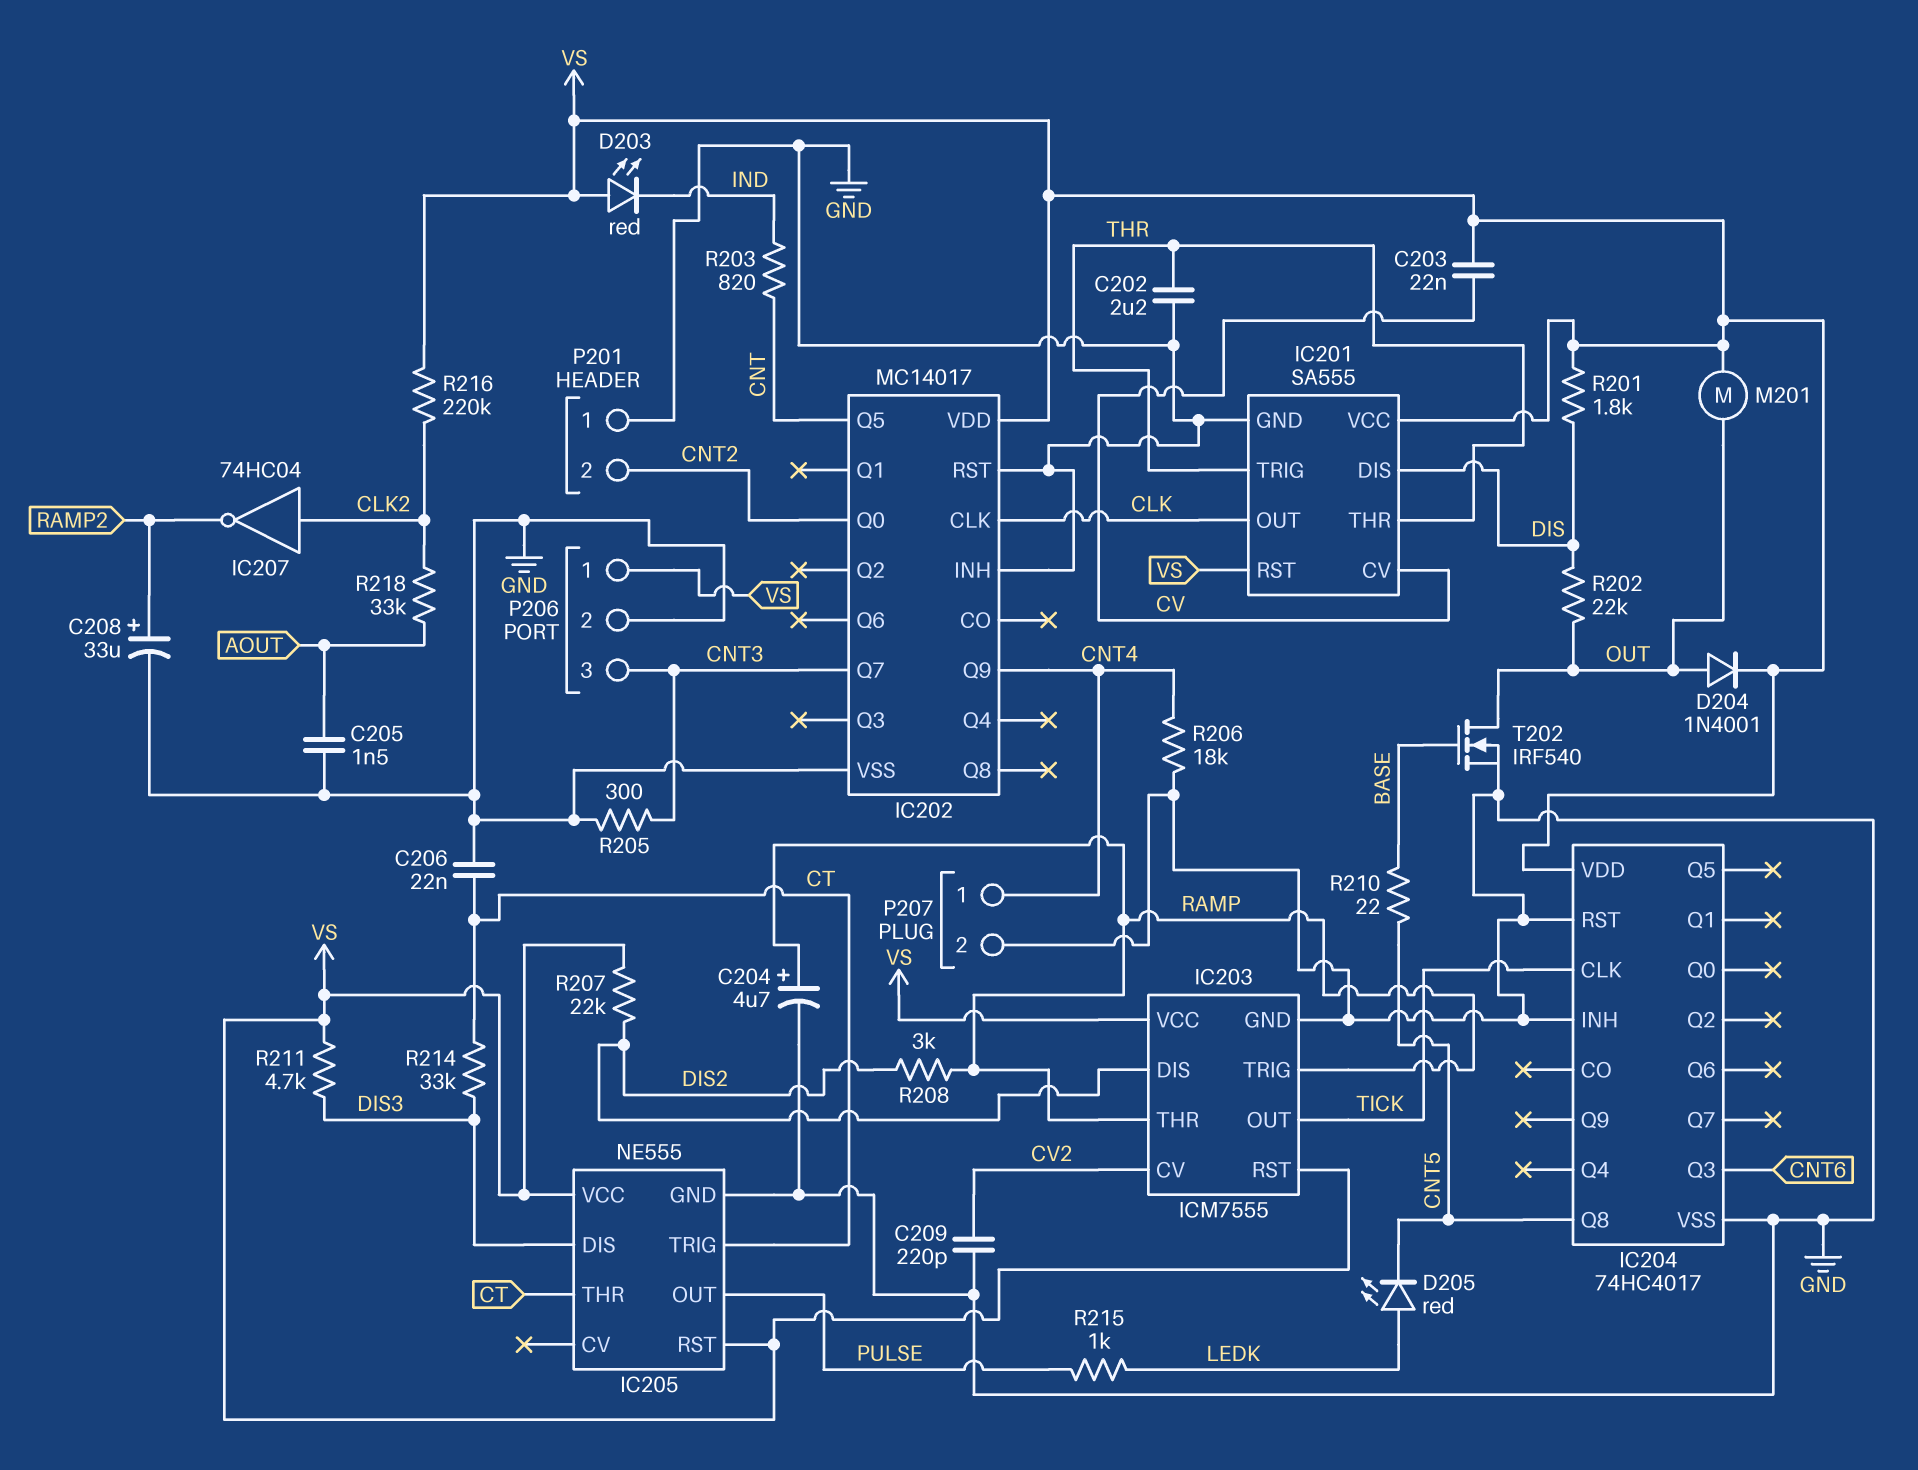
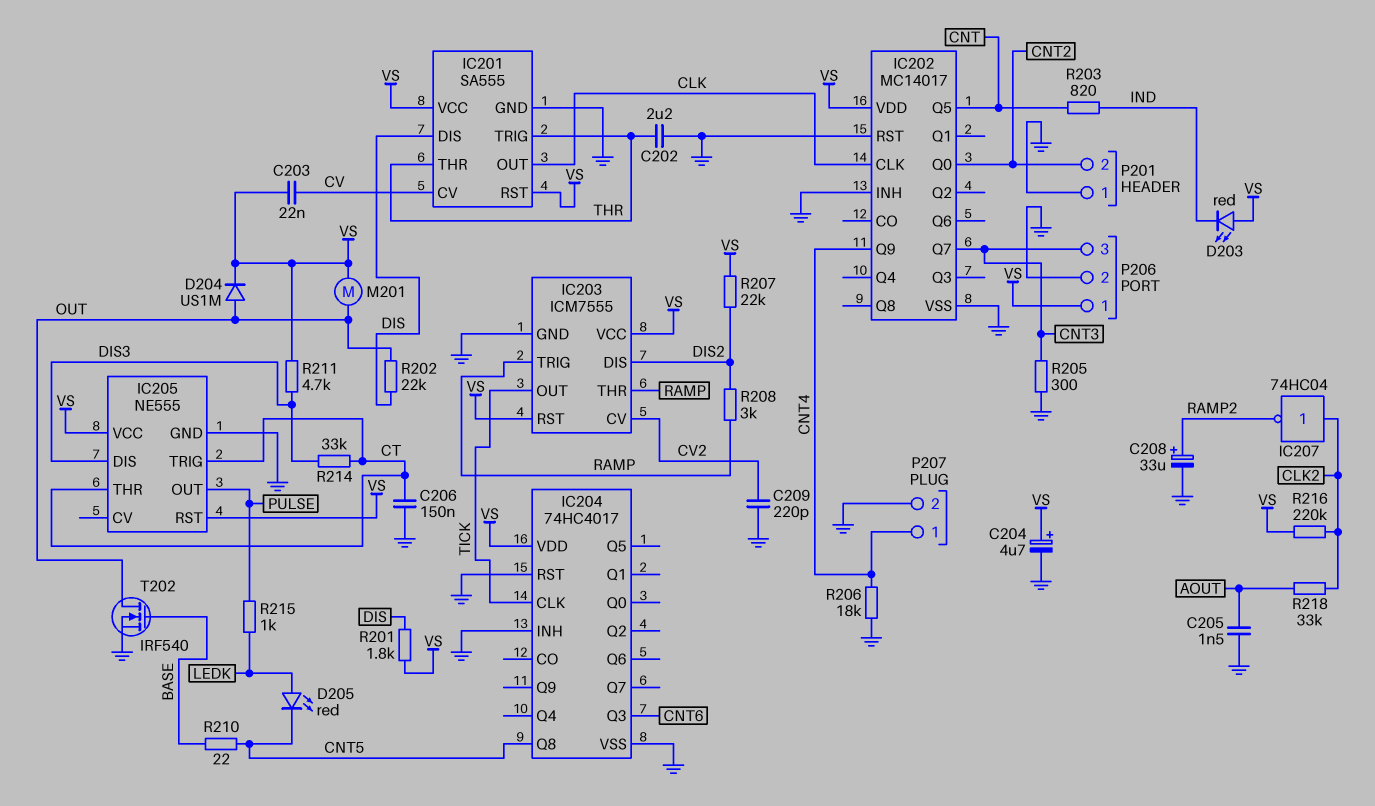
C204: 4.7uF (plus RAMP, minus GND) -> 4.7uF (plus VS, minus GND)
C206: 22nF (CT, GND) -> 150nF (CT, GND)
D204: diode 1N4001 (A OUT, K VS) -> diode US1M (A OUT, K VS)

